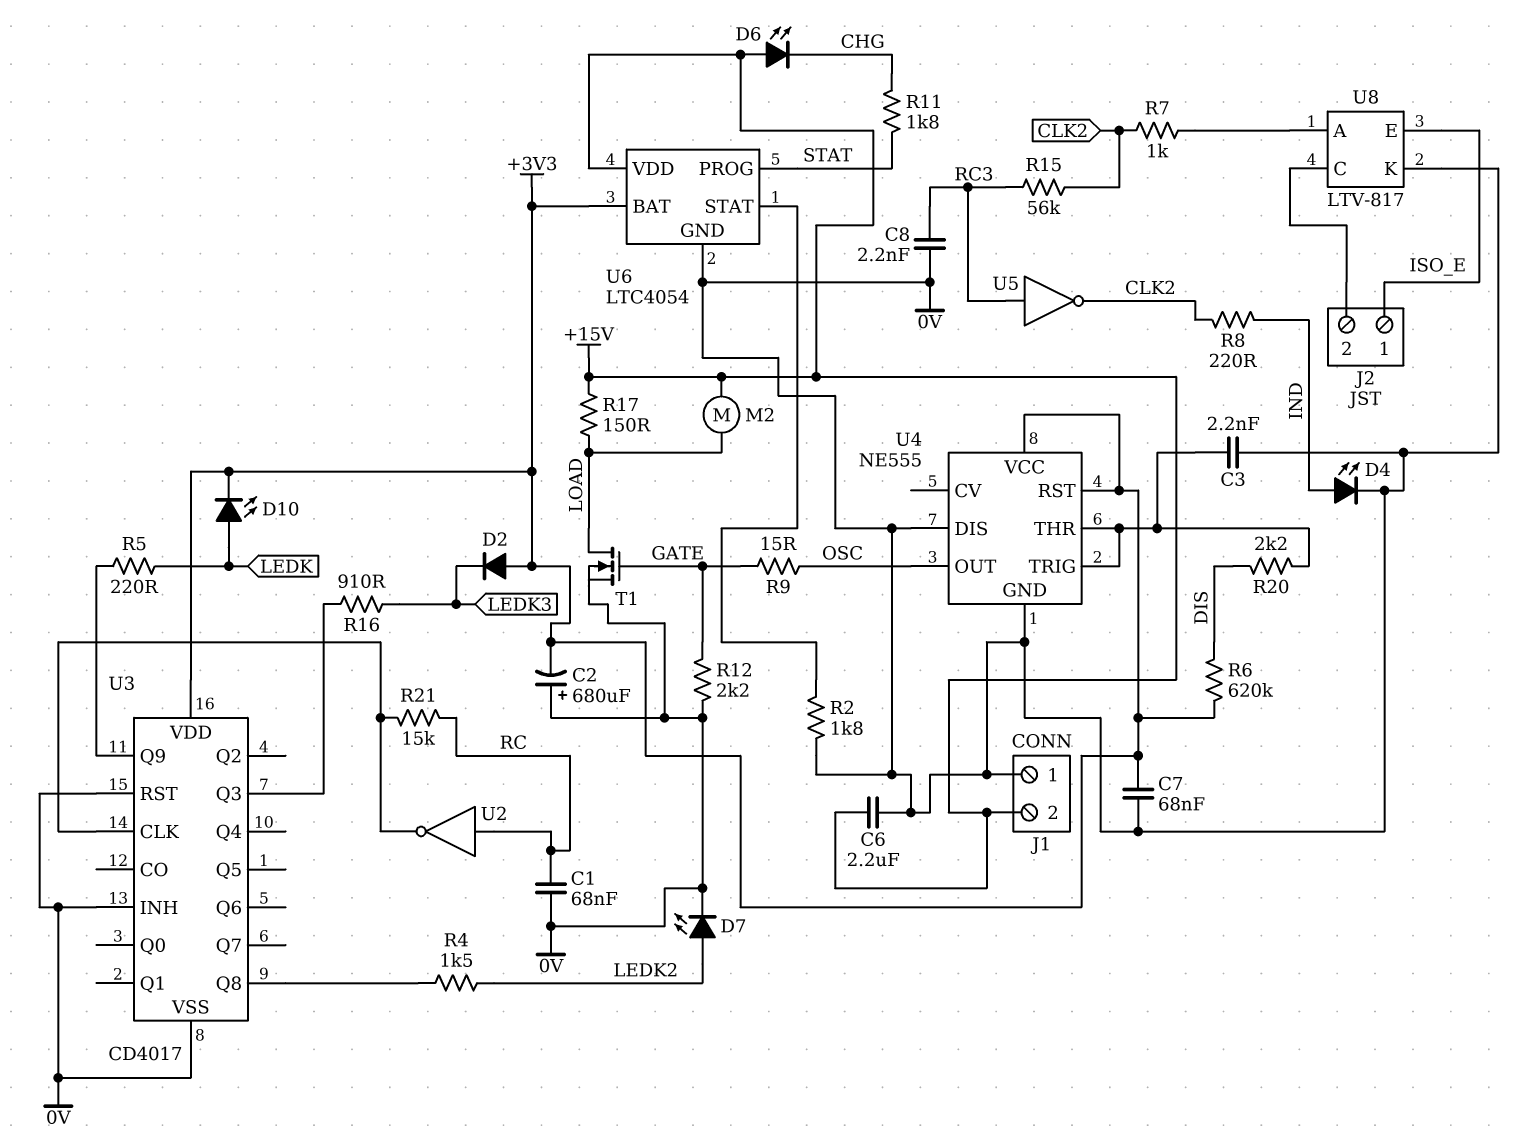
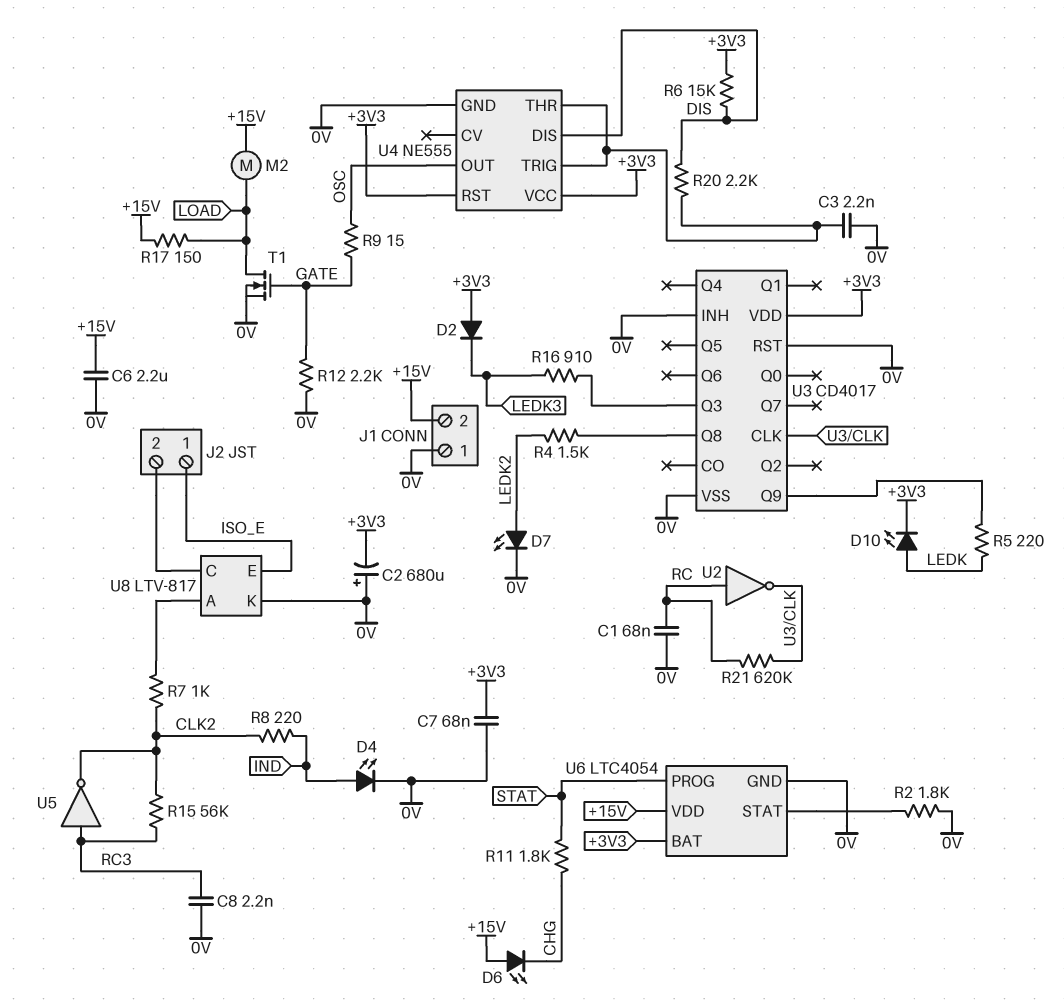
R6: 620k (+3V3, DIS) -> 15k (+3V3, DIS)
R21: 15k (RC, U3/CLK) -> 620k (RC, U3/CLK)
U4 pin DIS: 0V -> DIS

